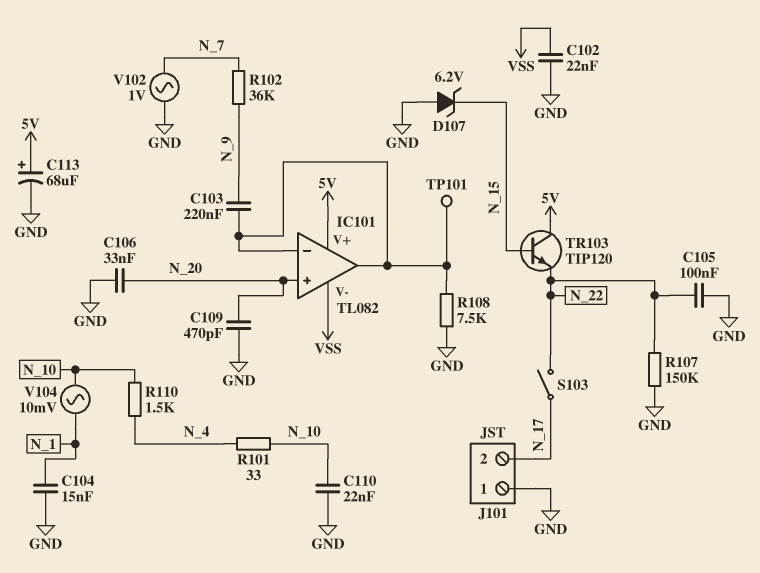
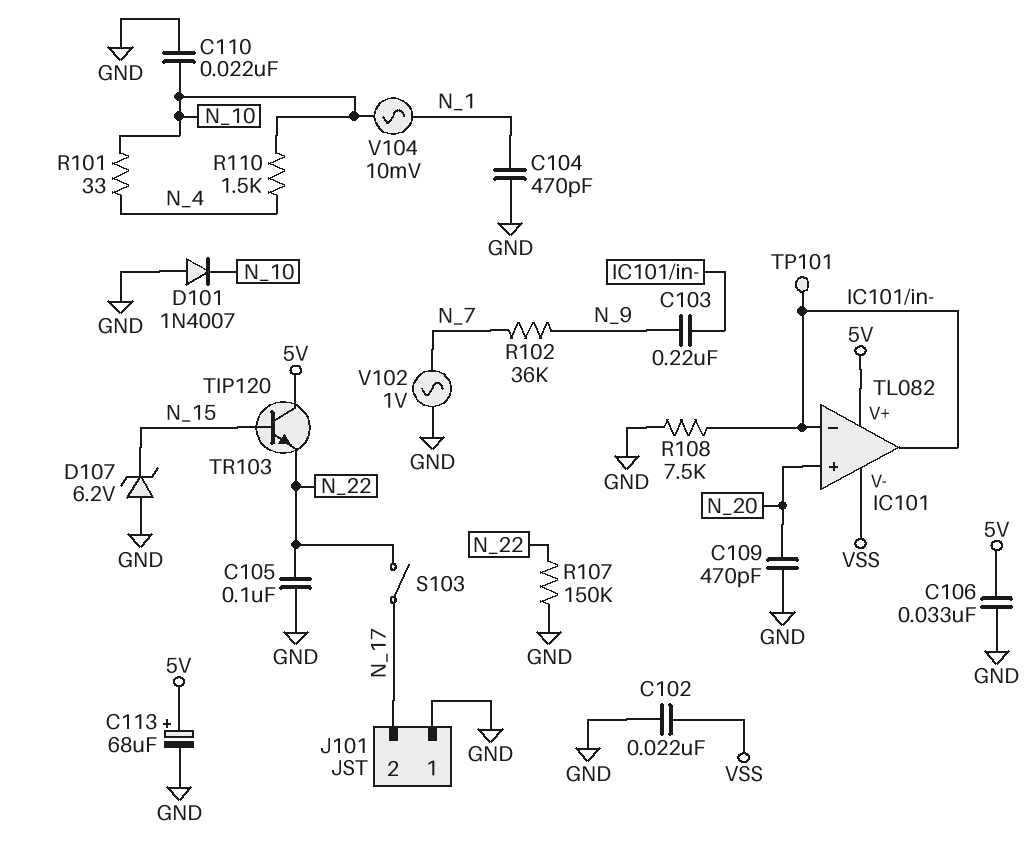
C104: 15nF (GND, N_1) -> 470pF (GND, N_1)
C106: 33nF (GND, N_20) -> 33nF (5V, GND)
D101: none -> diode 1N4007 (A GND, K N_10)

